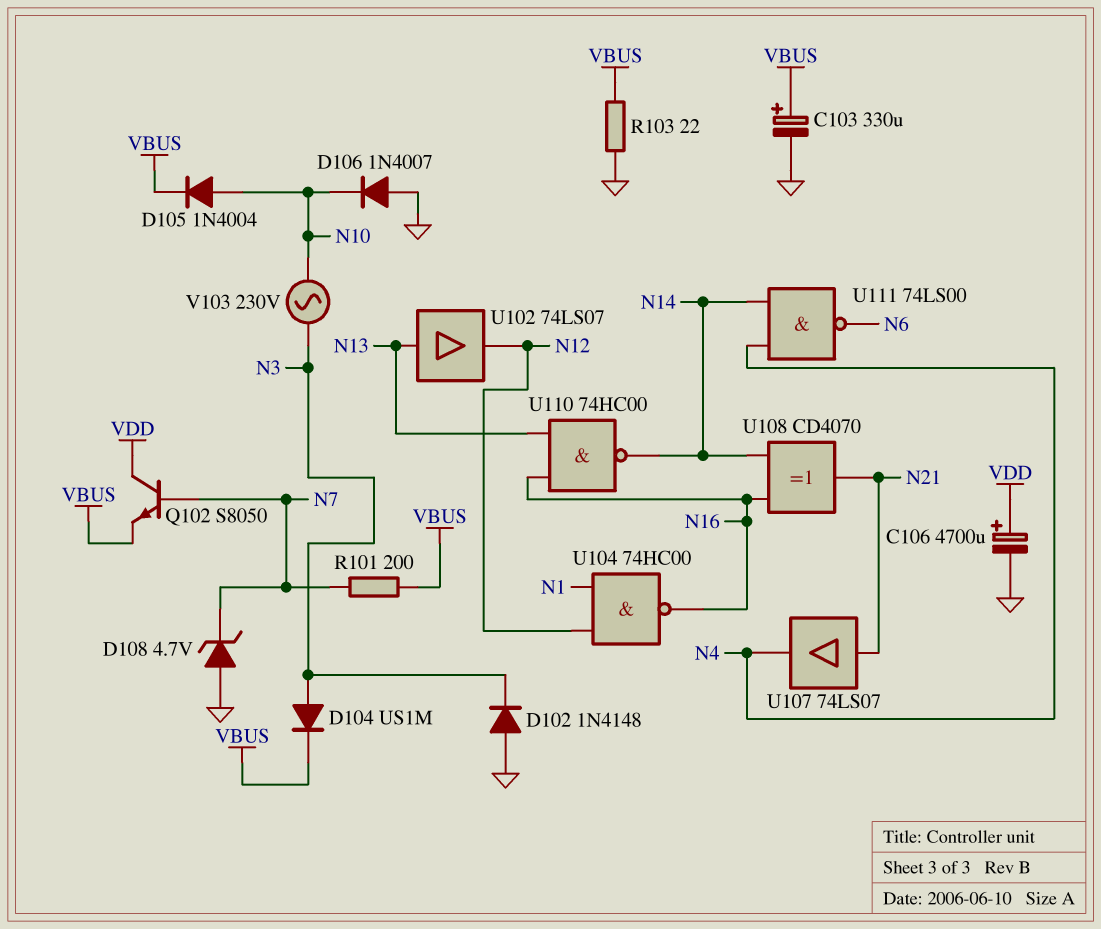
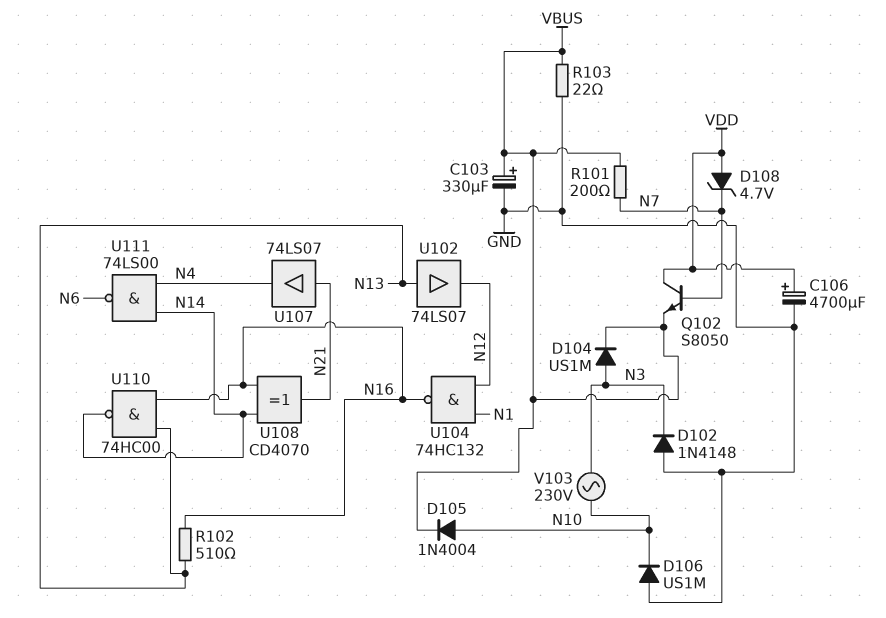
D106: diode 1N4007 (A GND, K N10) -> diode US1M (A GND, K N10)
D108: zener 4.7V (A GND, K N7) -> zener 4.7V (A VDD, K N7)
R102: none -> 510 (N13, N16)
U104: NAND 74HC00 (in N1, in N12, out N16) -> NAND 74HC132 (in N1, in N12, out N16)

